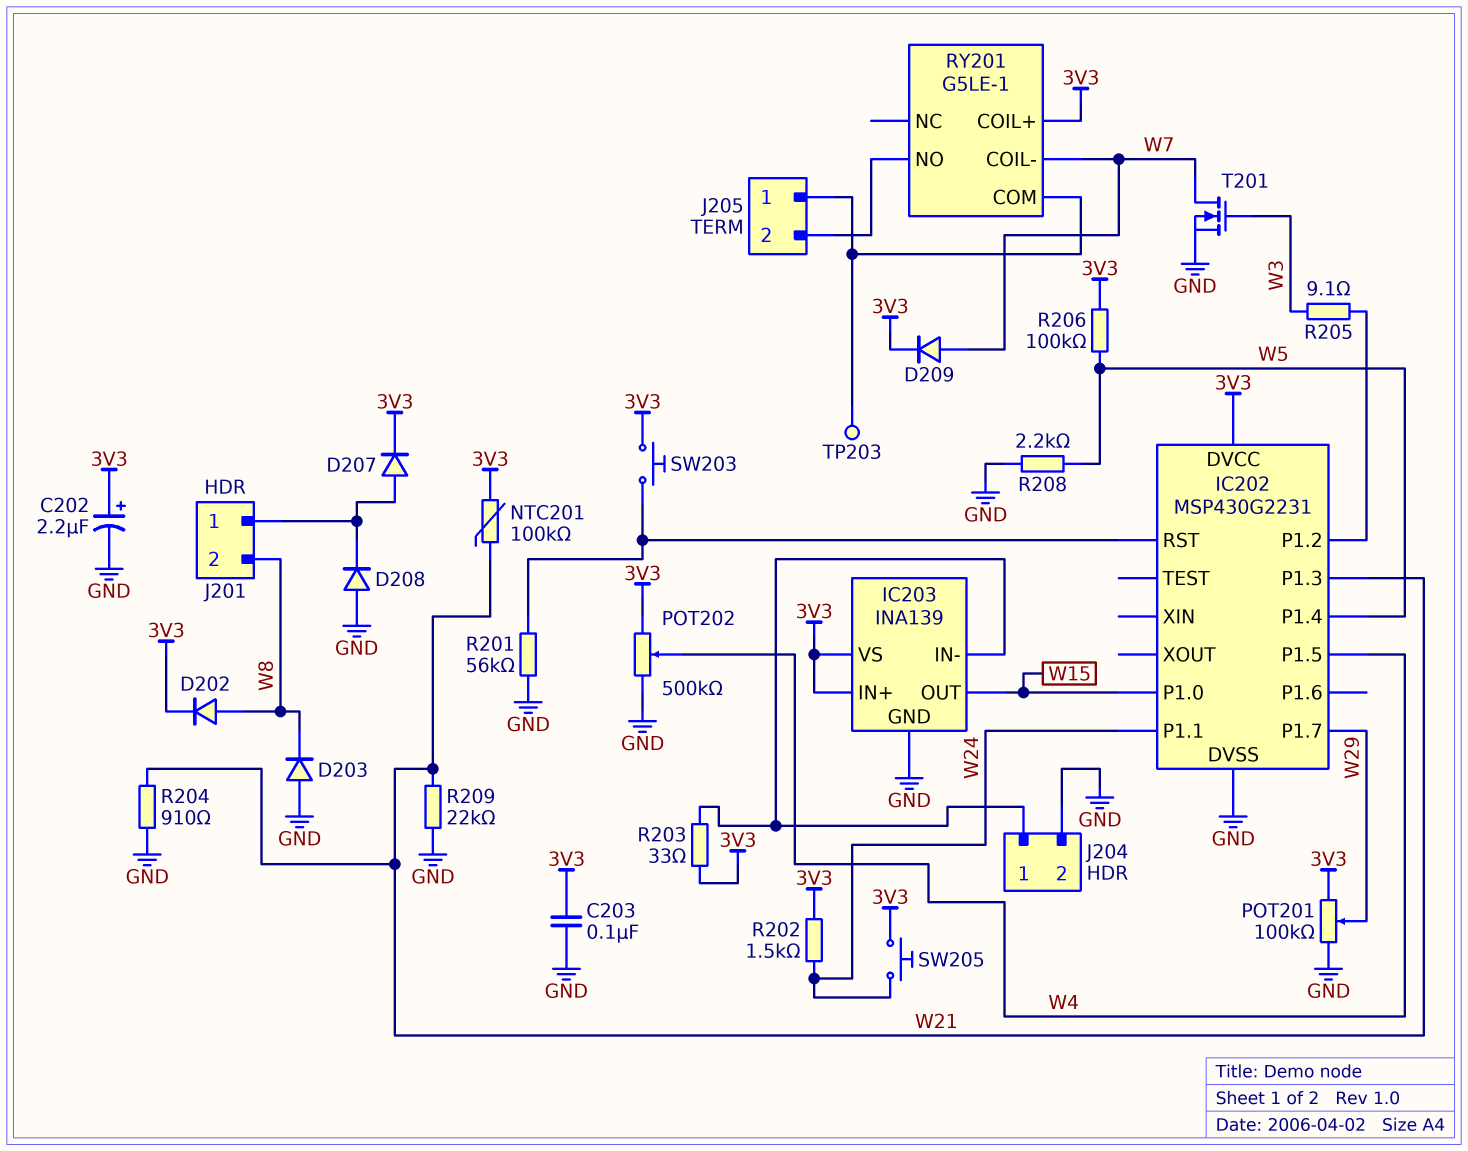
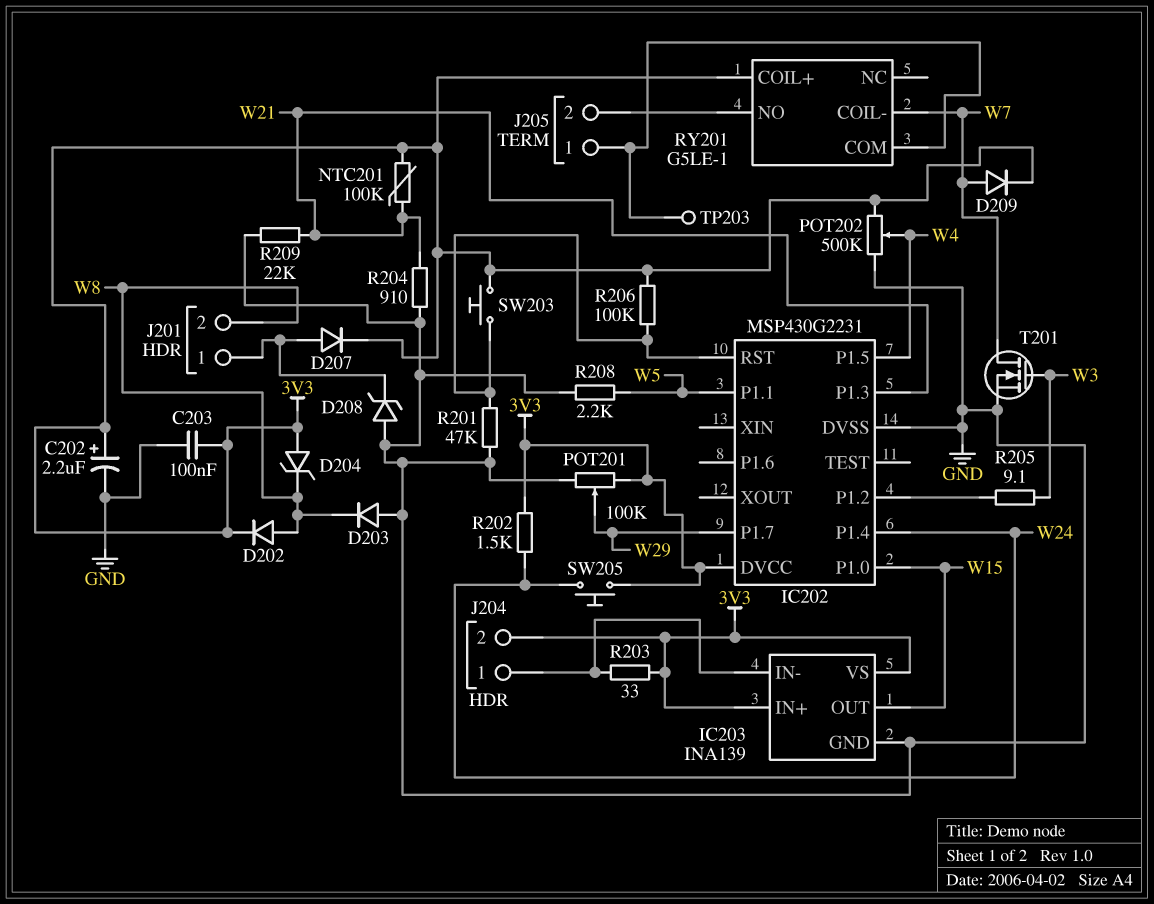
D204: none -> zener (A 3V3, K W8)
D208: diode (A GND, K J201/1) -> zener (A GND, K J201/1)
IC202 pin P1.1: W24 -> W5
IC202 pin P1.4: W5 -> W24
J204 pin 2: GND -> 3V3
R201: 56k (GND, IC202/RST) -> 47k (GND, IC202/RST)
R206: 100k (3V3, W5) -> 100k (3V3, IC202/RST)

